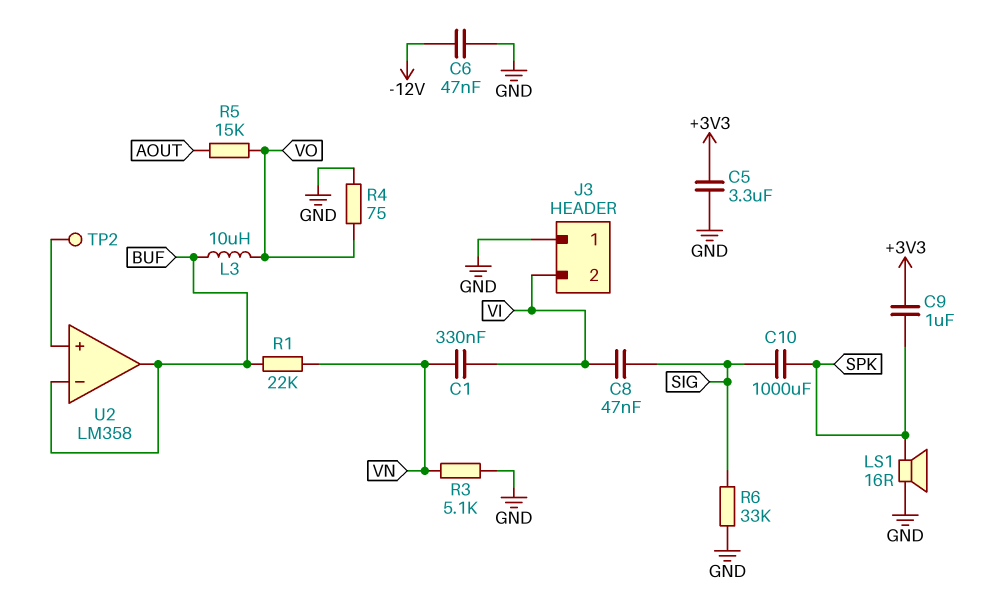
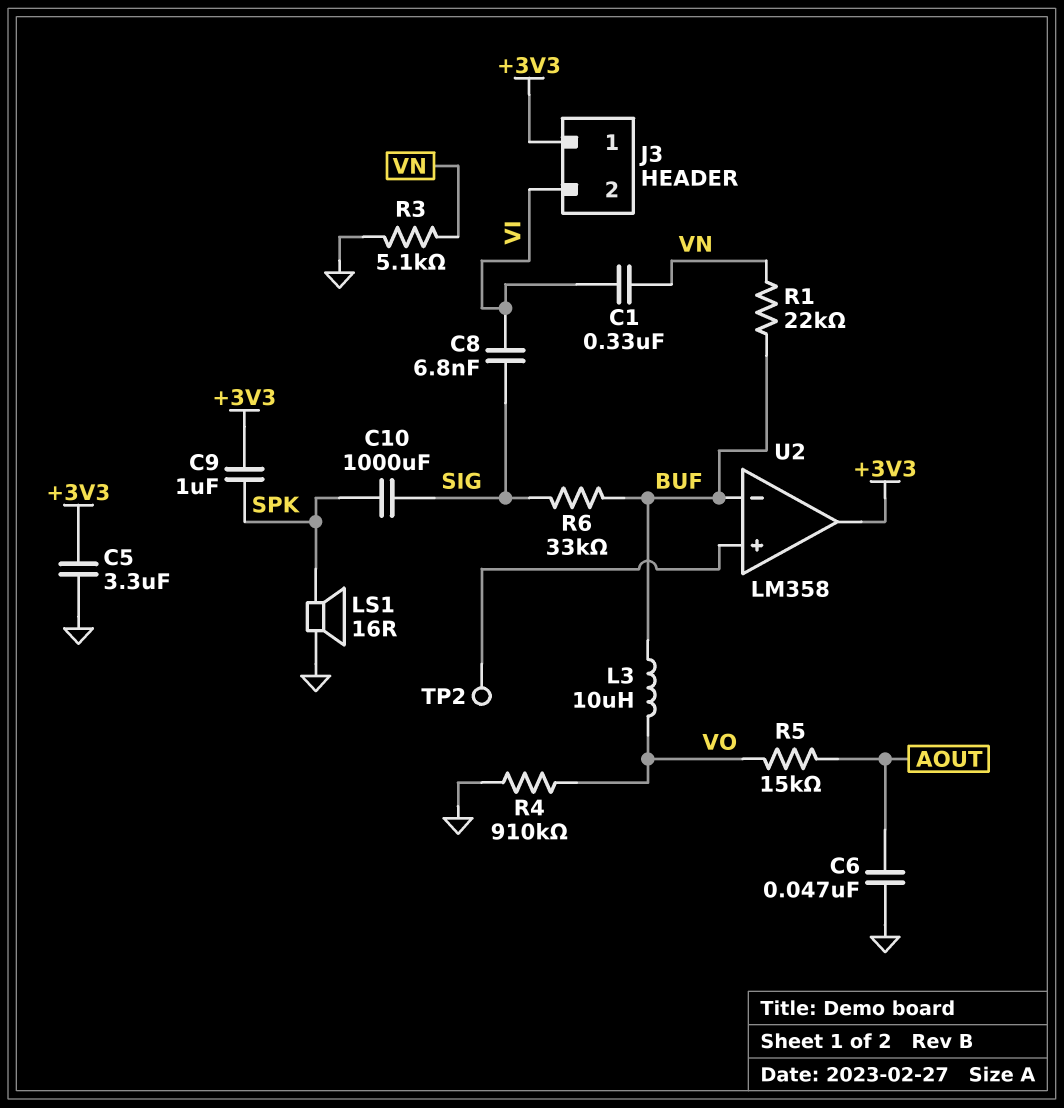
C6: 47nF (-12V, GND) -> 47nF (AOUT, GND)
C8: 47nF (SIG, VI) -> 6.8nF (SIG, VI)
J3 pin 1: GND -> +3V3
R4: 75 (GND, VO) -> 910k (GND, VO)
R6: 33k (GND, SIG) -> 33k (BUF, SIG)
U2 pin out: BUF -> +3V3

